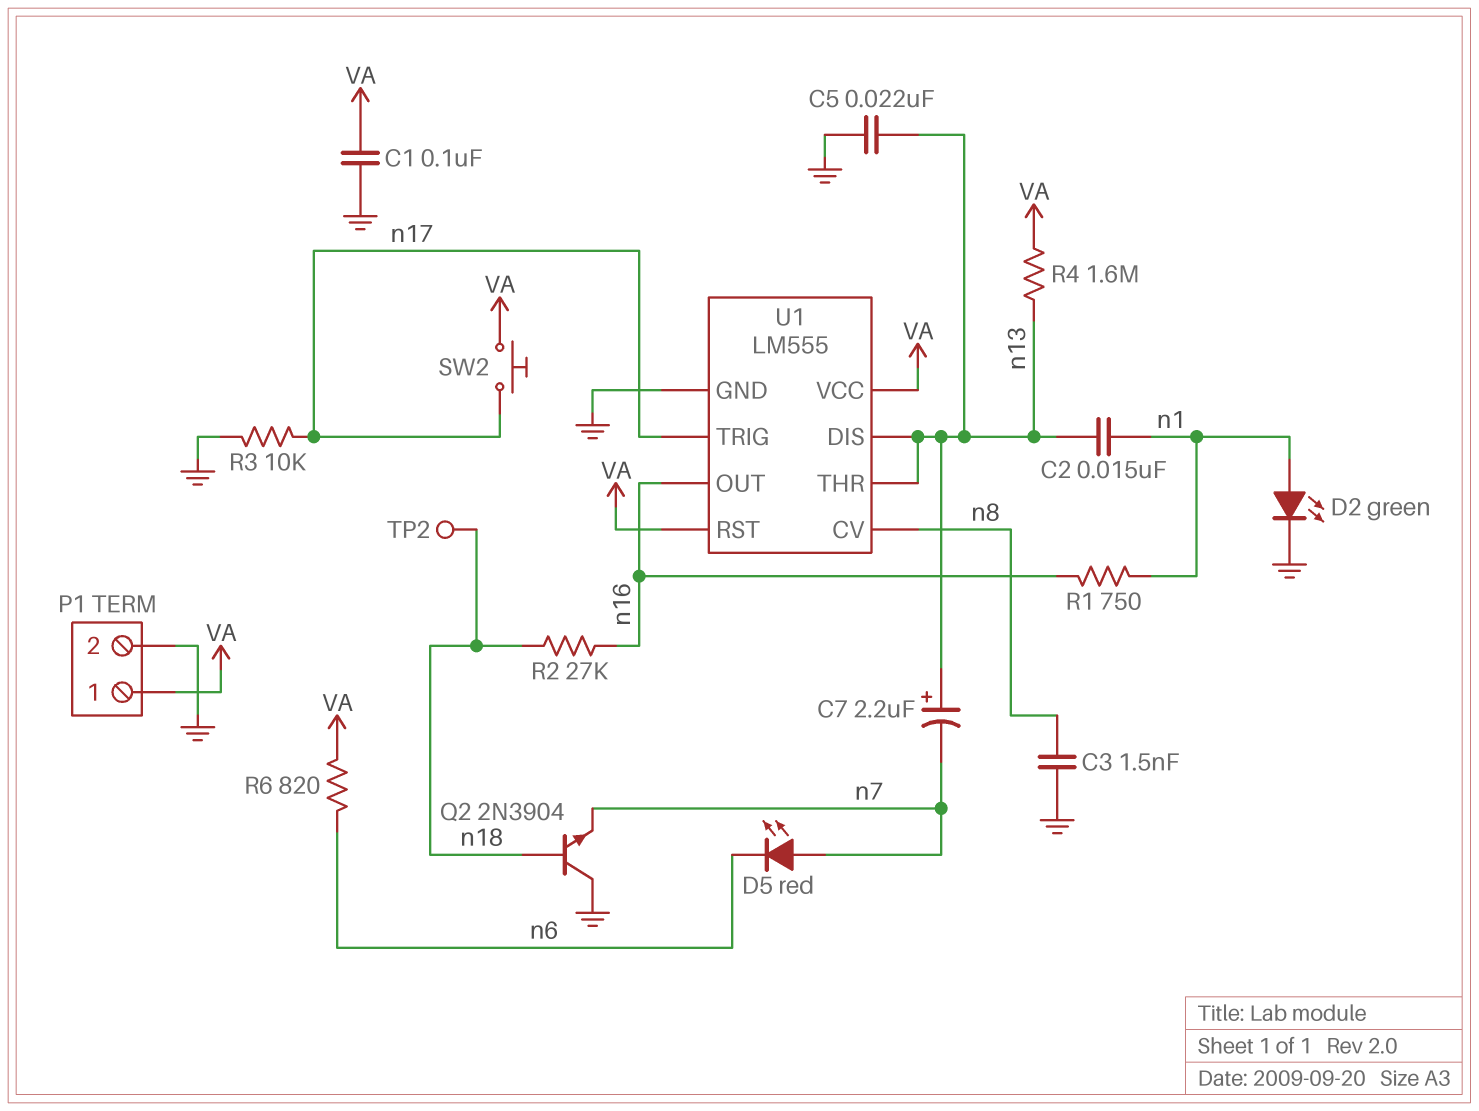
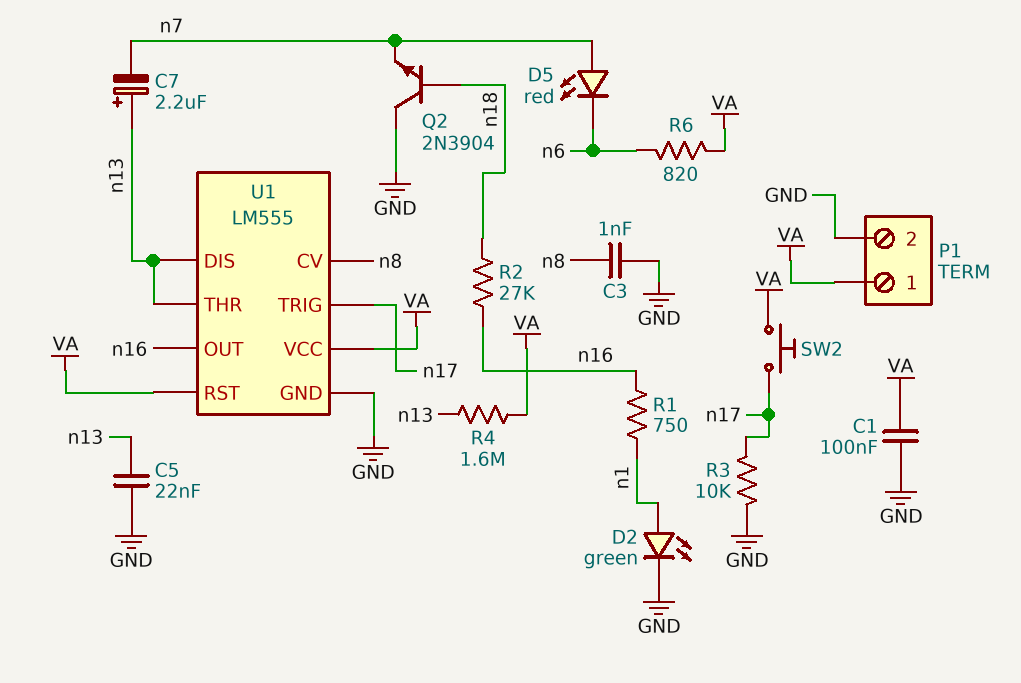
C2: 15nF (n1, n13) -> none
C3: 1.5nF (GND, n8) -> 1nF (GND, n8)
TP2: test point (n18) -> none

